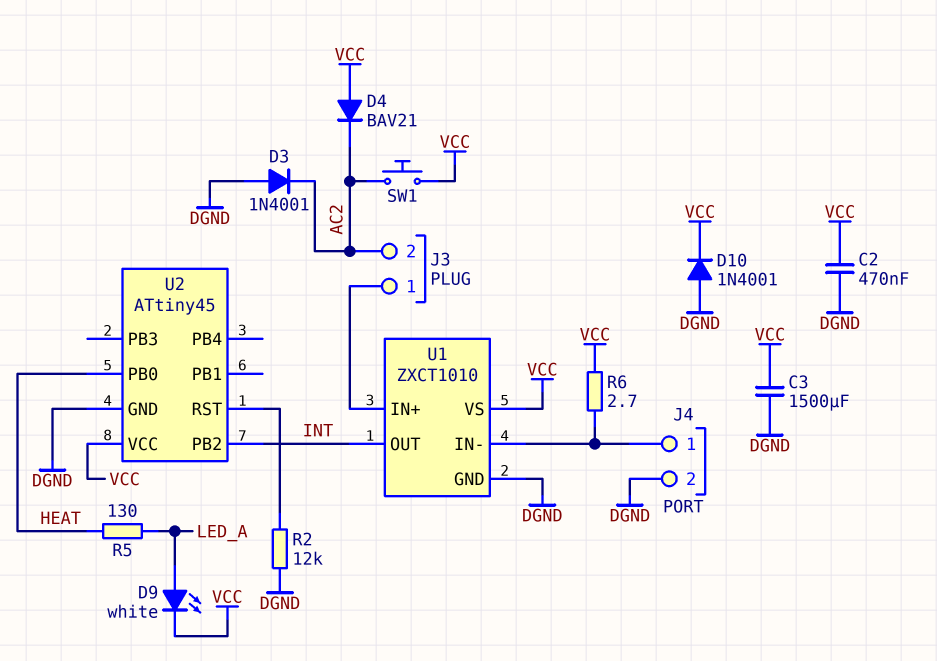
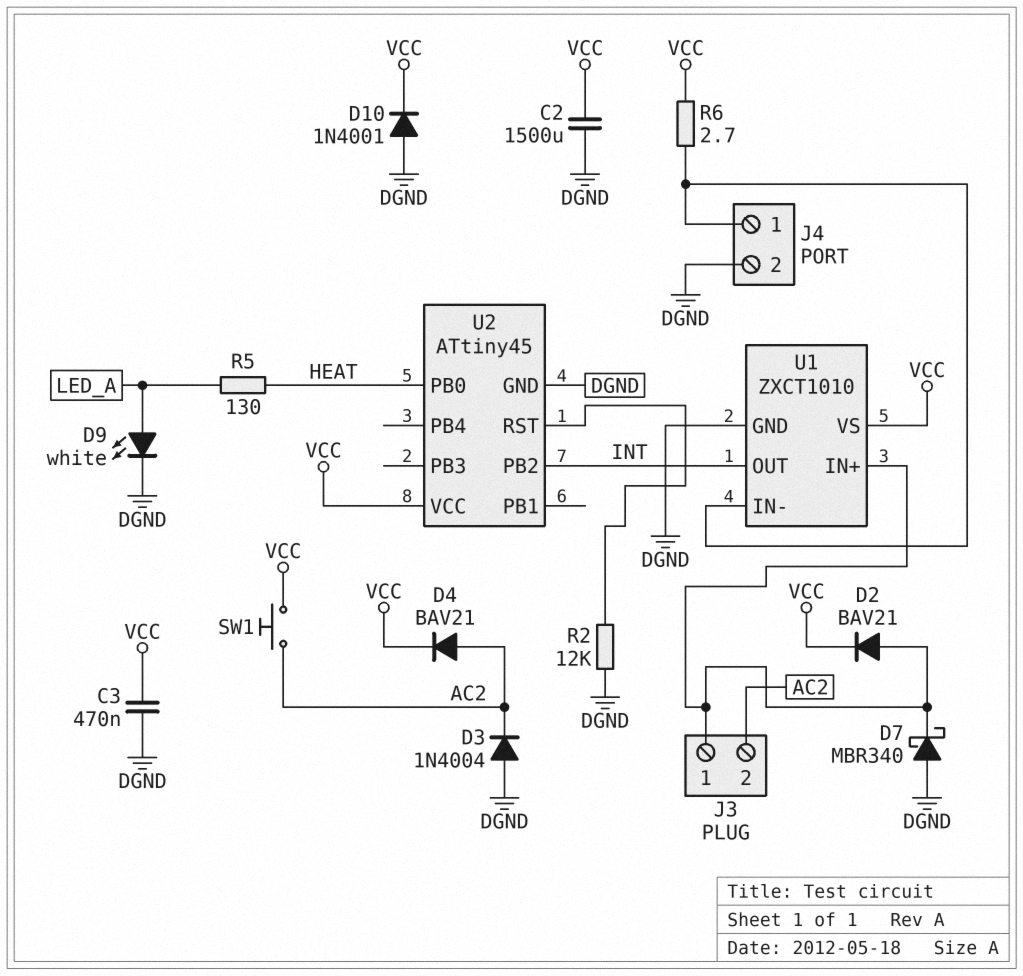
C2: 470nF (DGND, VCC) -> 1500uF (DGND, VCC)
C3: 1500uF (DGND, VCC) -> 470nF (DGND, VCC)
D2: none -> diode BAV21 (A J3/1, K VCC)
D3: diode 1N4001 (A DGND, K AC2) -> diode 1N4004 (A DGND, K AC2)
D4: diode BAV21 (A VCC, K AC2) -> diode BAV21 (A AC2, K VCC)
D7: none -> schottky MBR340 (A DGND, K J3/1)
D9: LED white (A LED_A, K VCC) -> LED white (A LED_A, K DGND)

